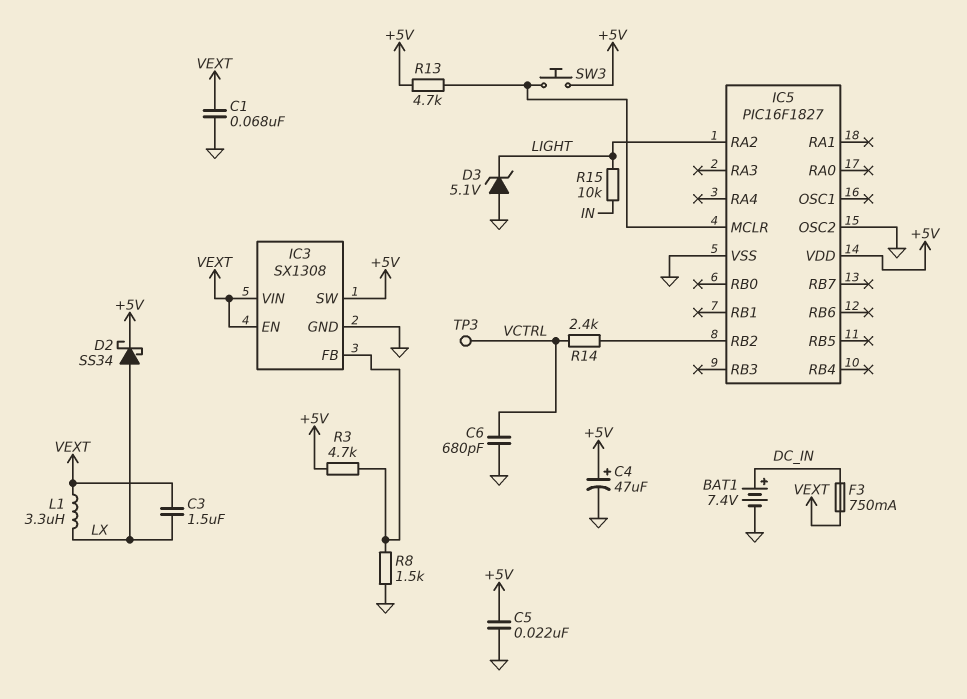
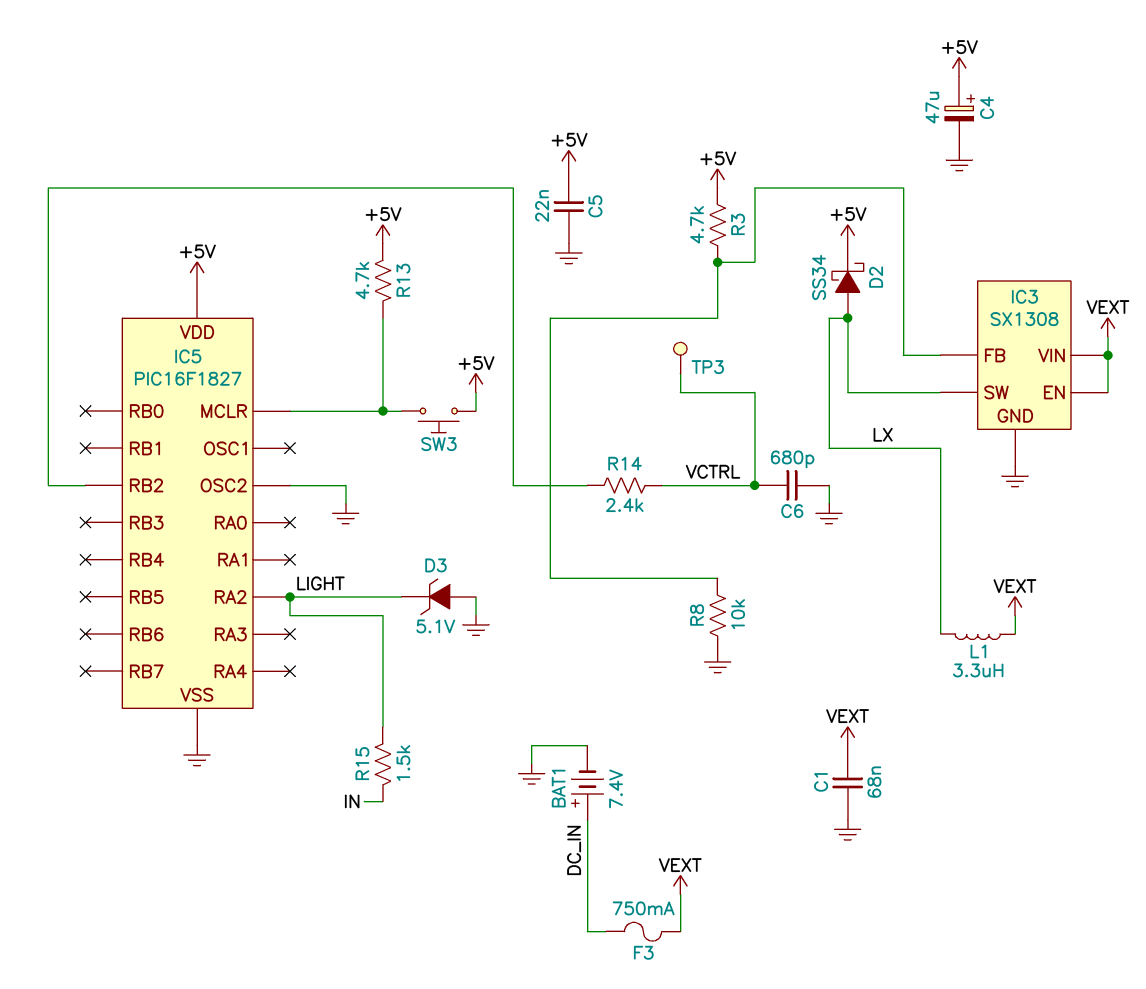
C3: 1.5uF (LX, VEXT) -> none
IC3 pin SW: +5V -> LX
R8: 1.5k (GND, IC3/FB) -> 10k (GND, IC3/FB)
R15: 10k (IN, LIGHT) -> 1.5k (IN, LIGHT)

